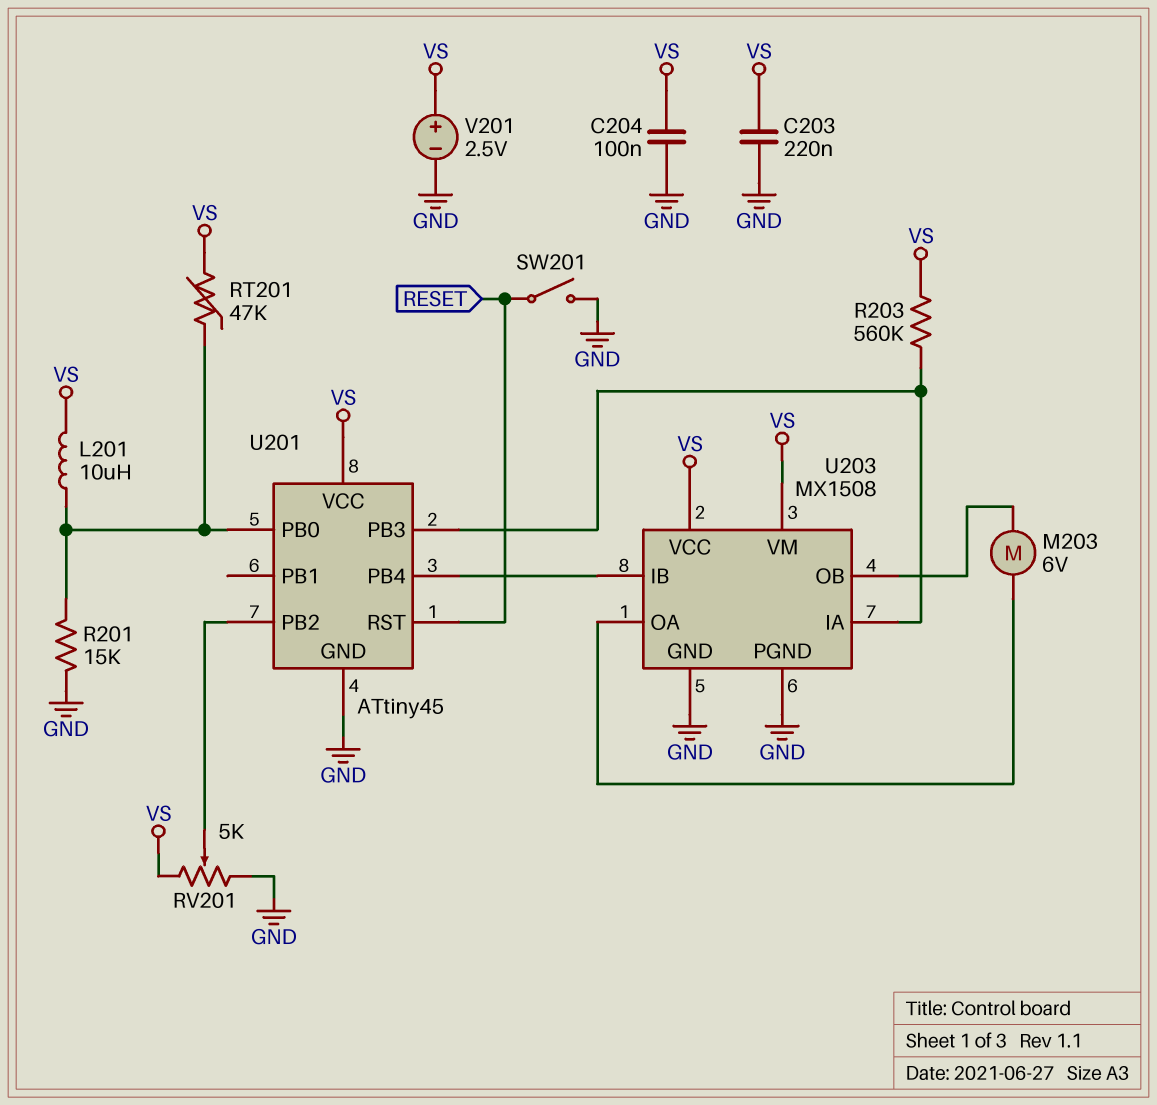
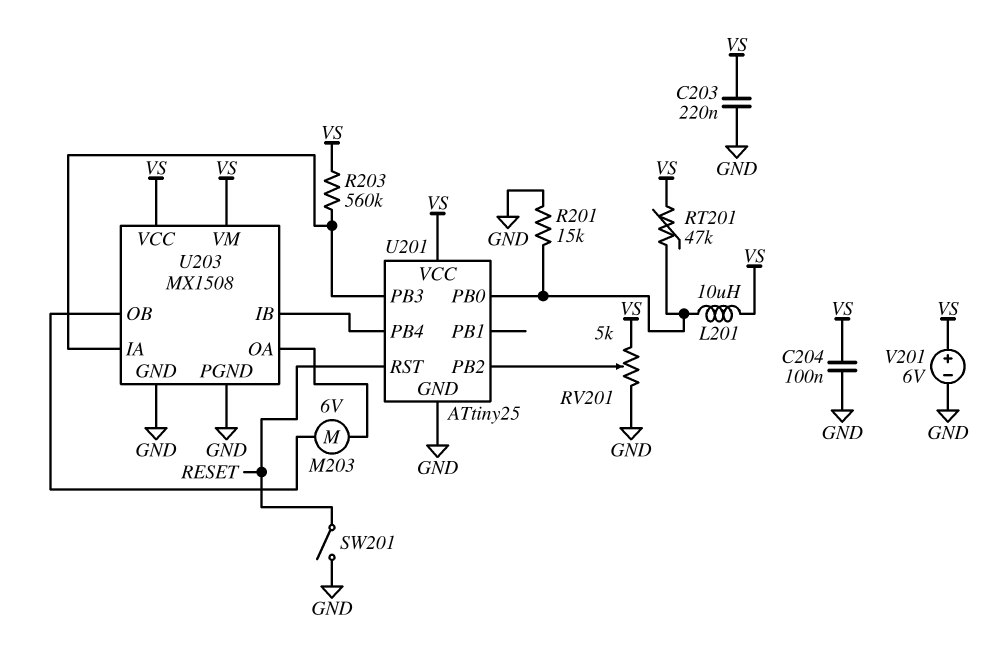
U201: ATtiny45 -> ATtiny25
V201: 2.5V (plus VS, minus GND) -> 6V (plus VS, minus GND)

